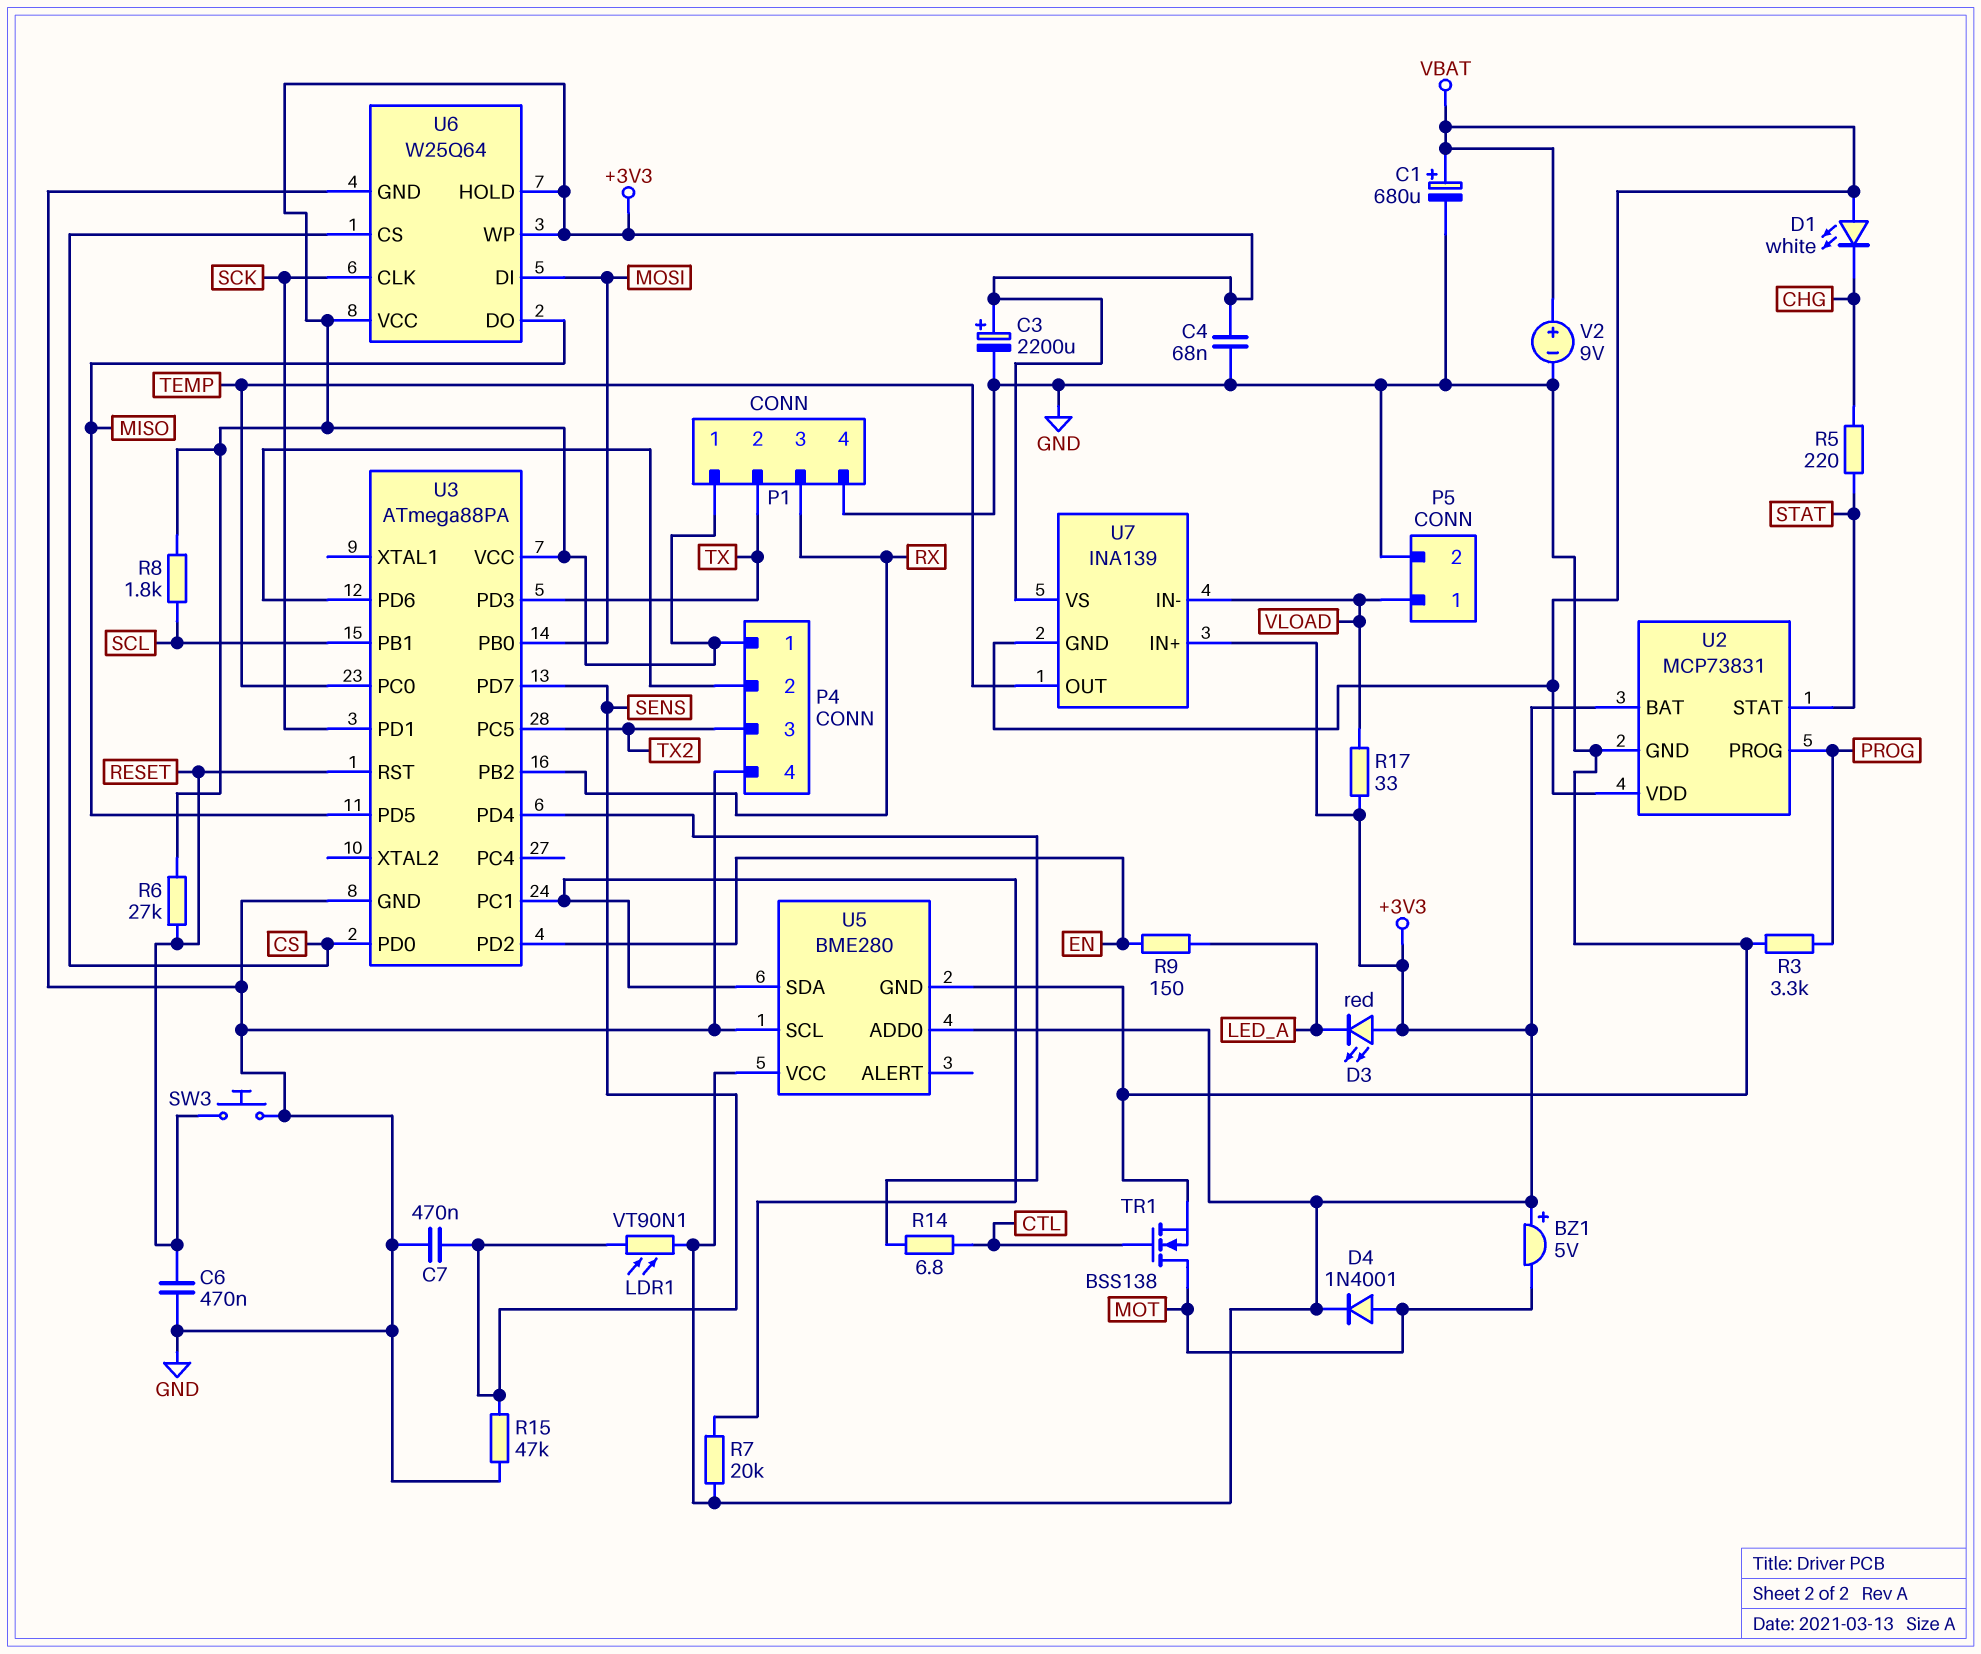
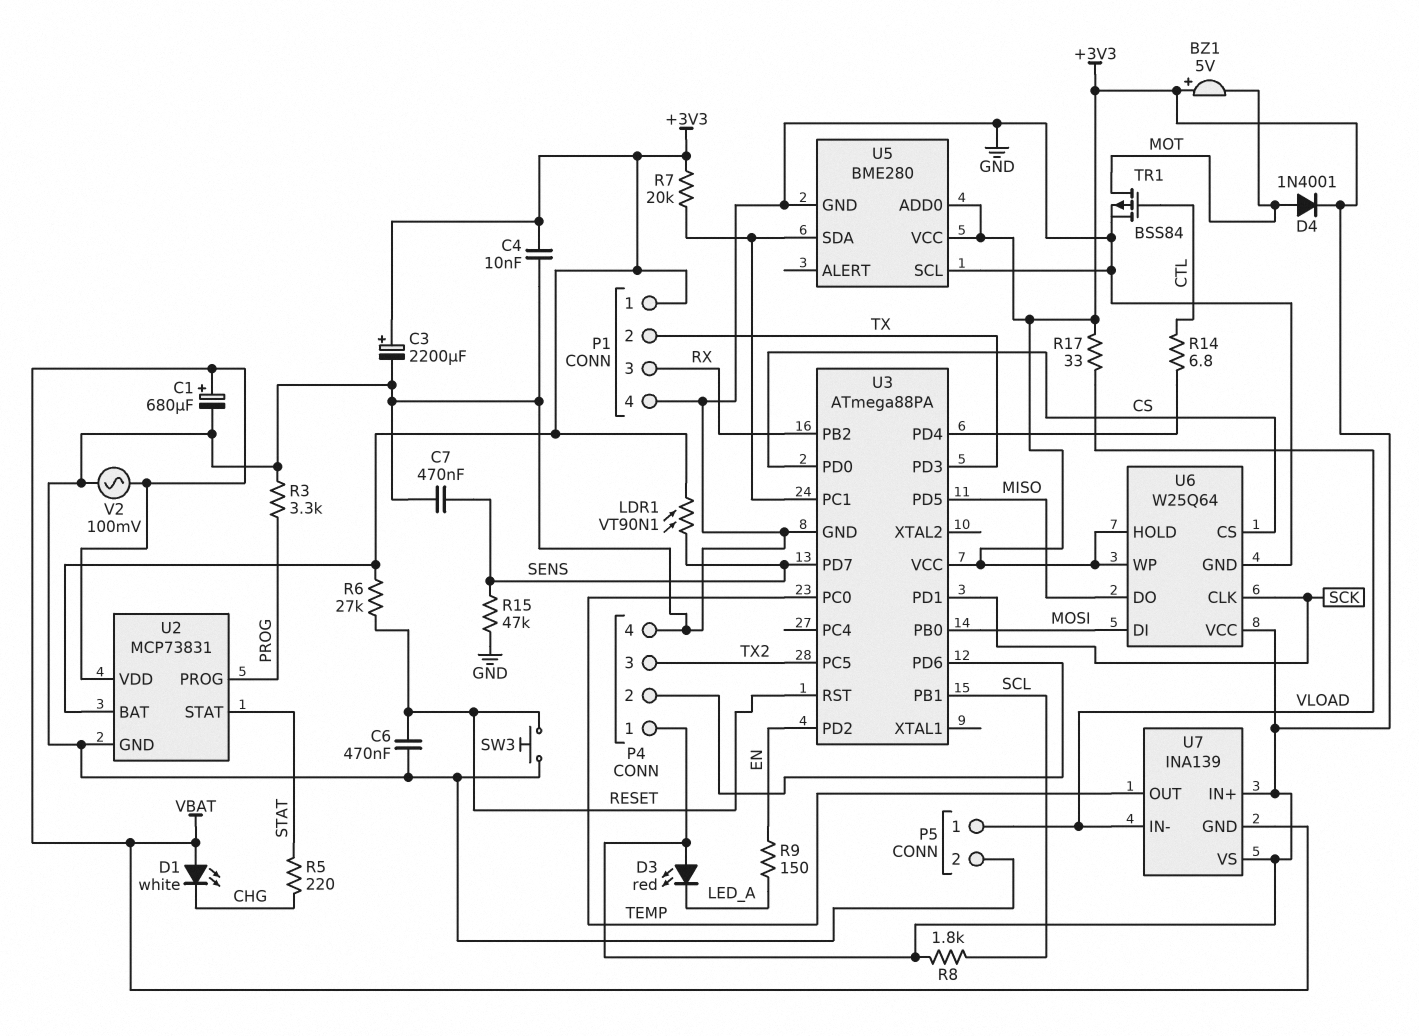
C4: 68nF (+3V3, GND) -> 10nF (+3V3, GND)
TR1: NMOS BSS138 (G CTL, D MOT, S GND) -> PMOS BSS84 (G CTL, D MOT, S GND)
V2: 9V (plus VBAT, minus GND) -> AC 100mV (GND, VBAT)

